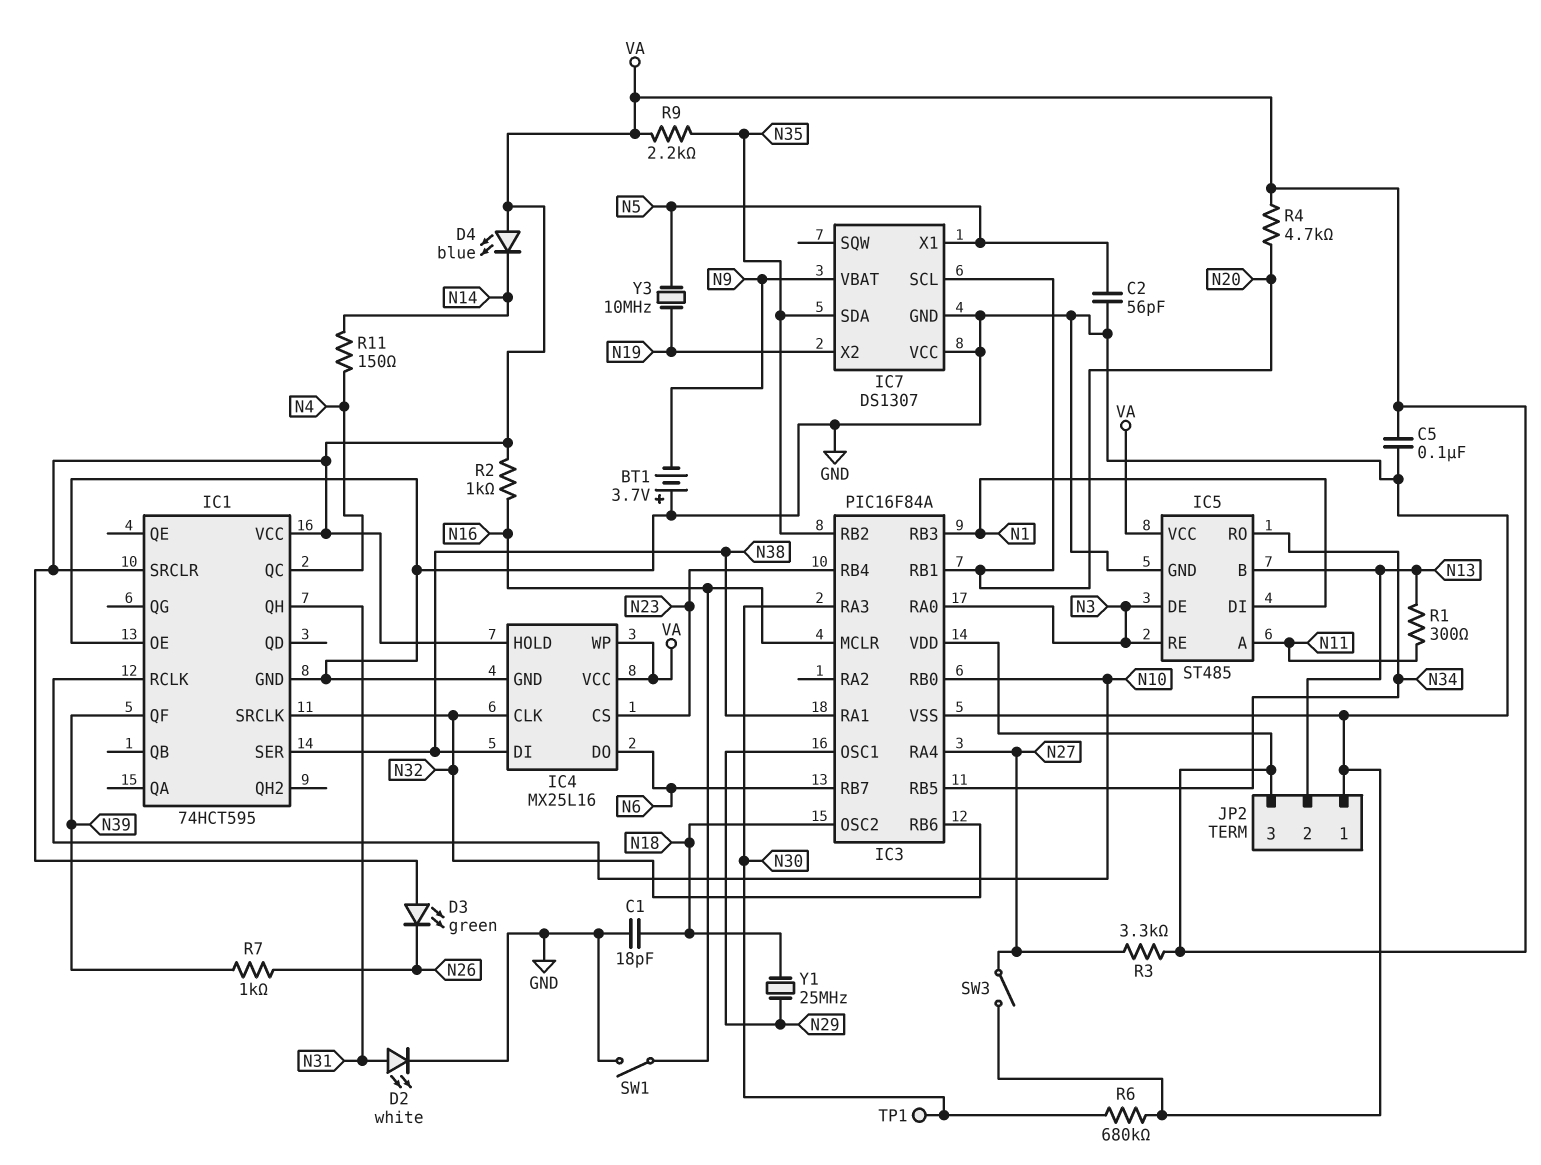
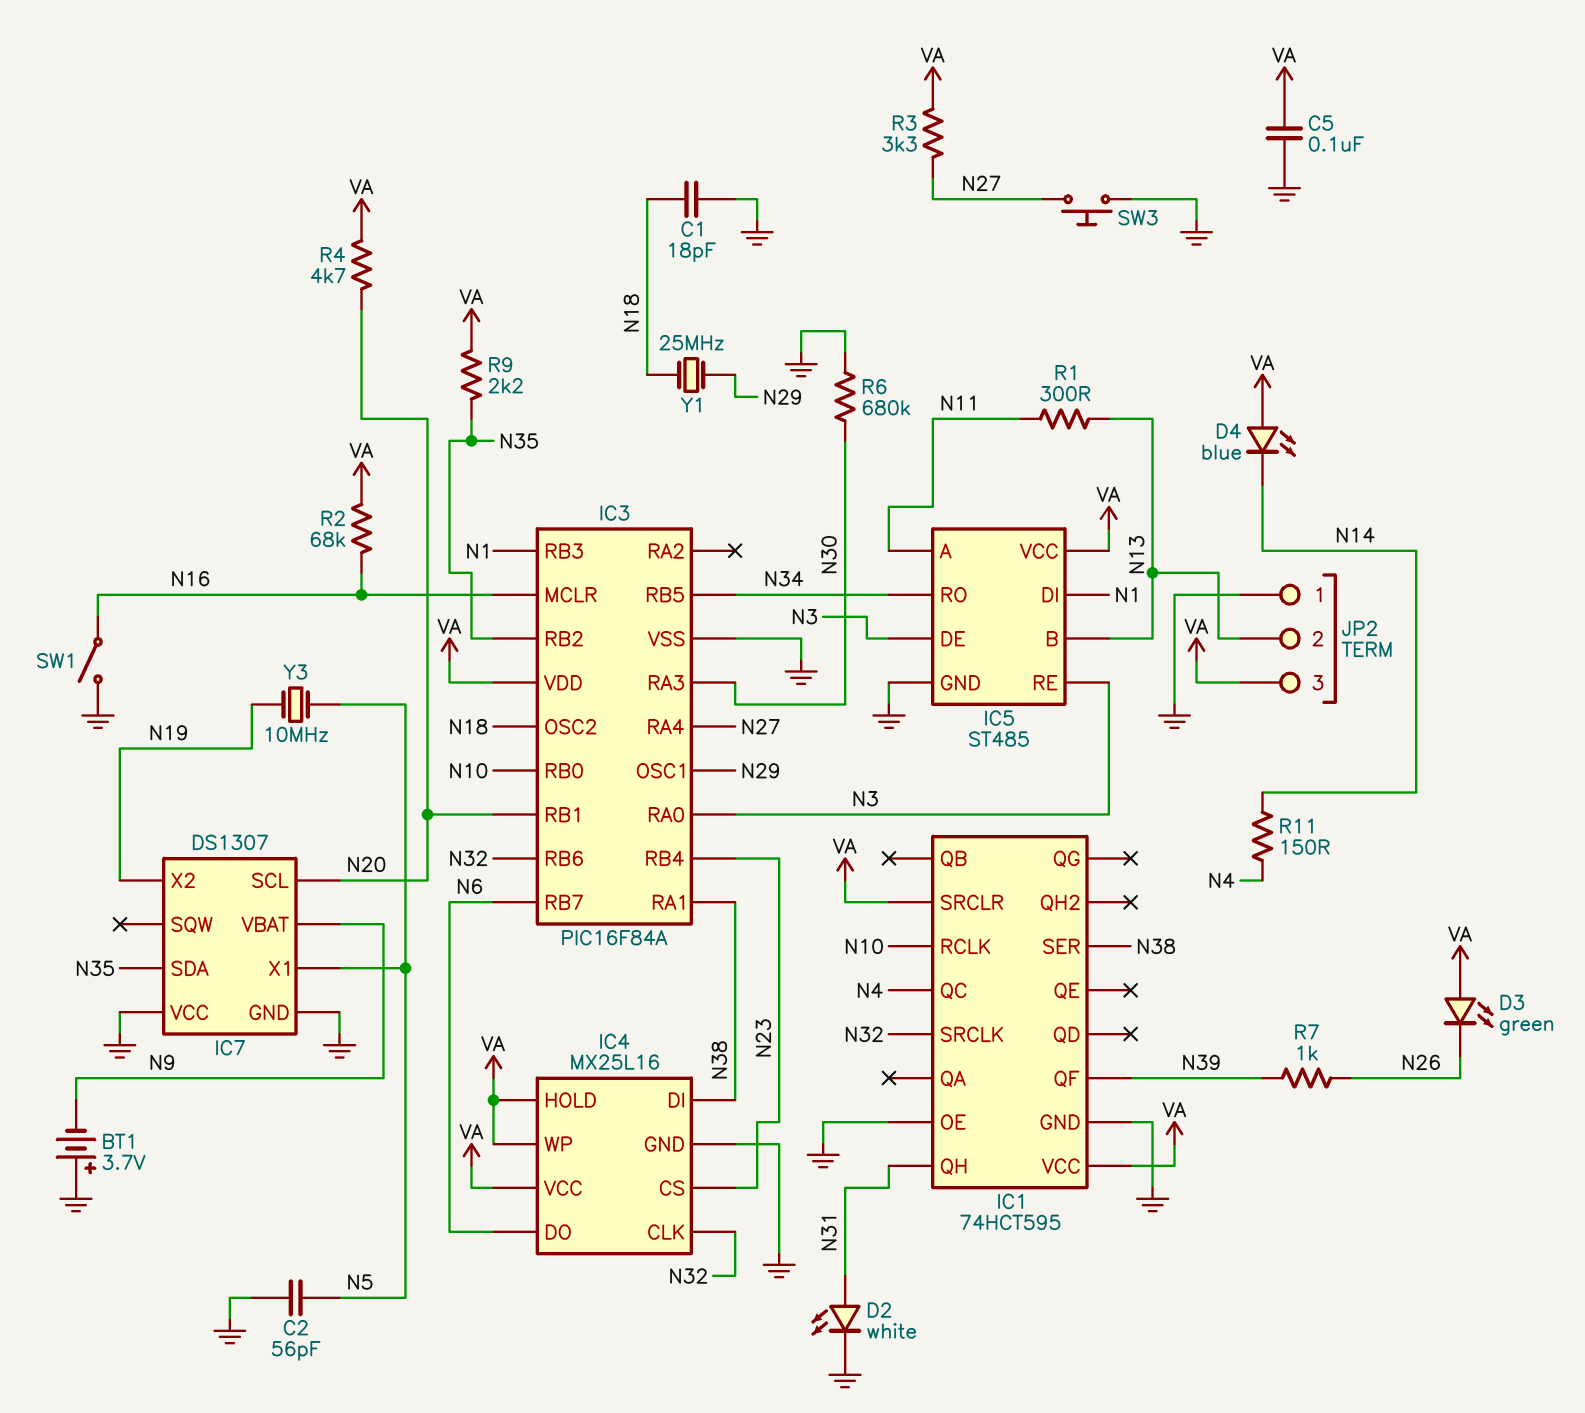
R2: 1k (N16, VA) -> 68k (N16, VA)
SW3: switch (GND, N27) -> button (GND, N27)
TP1: test point (N30) -> none

